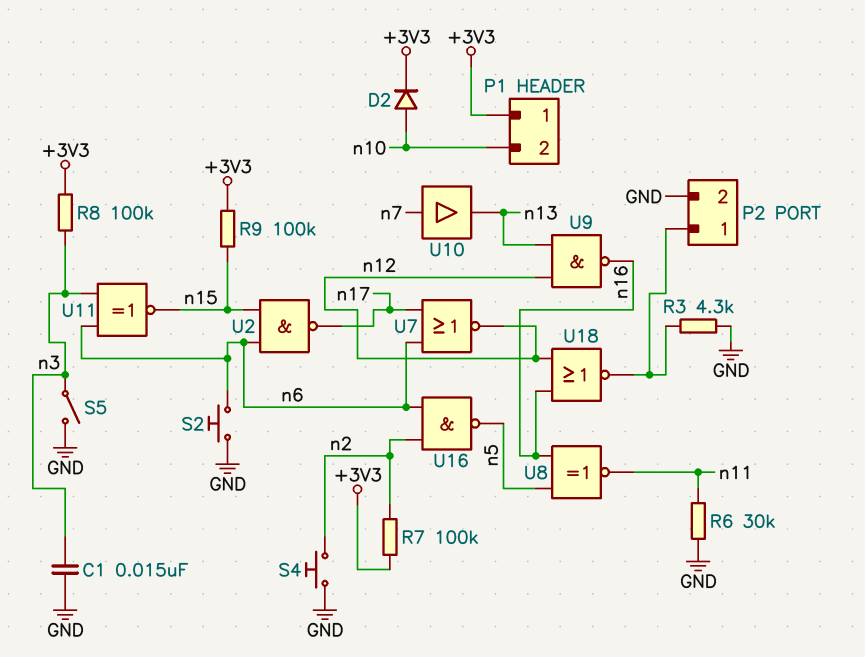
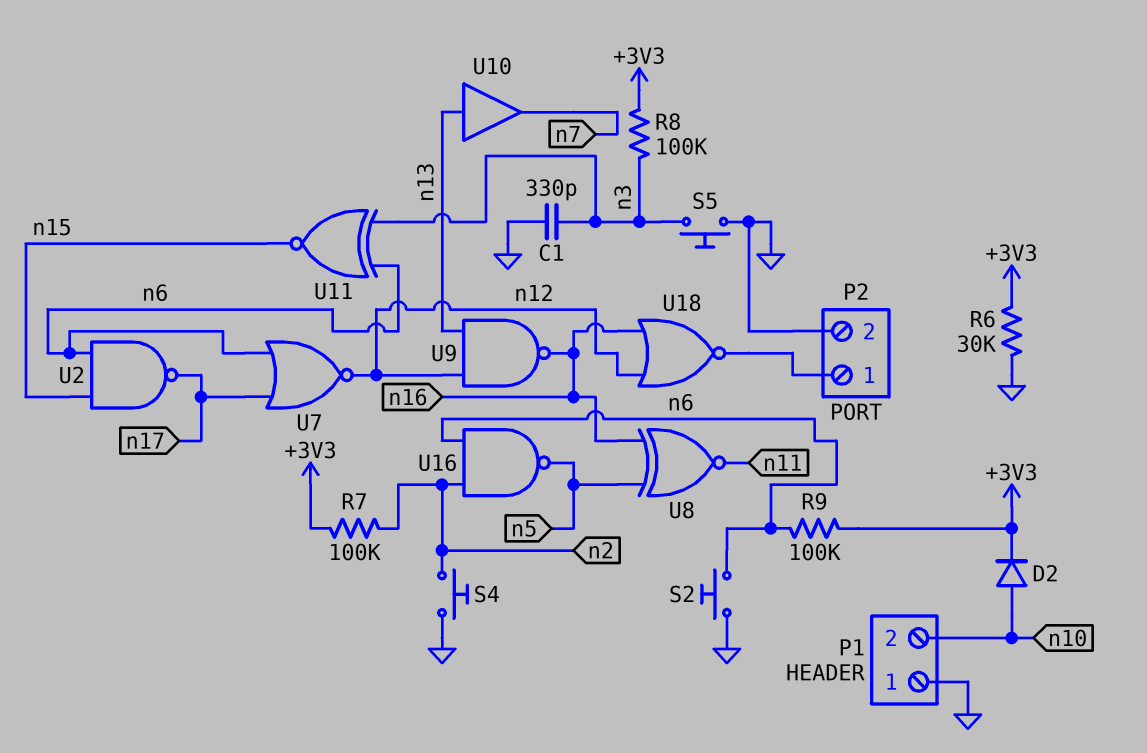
C1: 15nF (GND, n3) -> 330pF (GND, n3)
P1 pin 1: +3V3 -> GND
R3: 4.3k (GND, P2/1) -> none
R6: 30k (GND, n11) -> 30k (+3V3, GND)
R9: 100k (+3V3, n15) -> 100k (+3V3, n6)
S5: switch (GND, n3) -> button (GND, n3)
U10: buffer (in n7, out n13) -> buffer (in n13, out n7)

